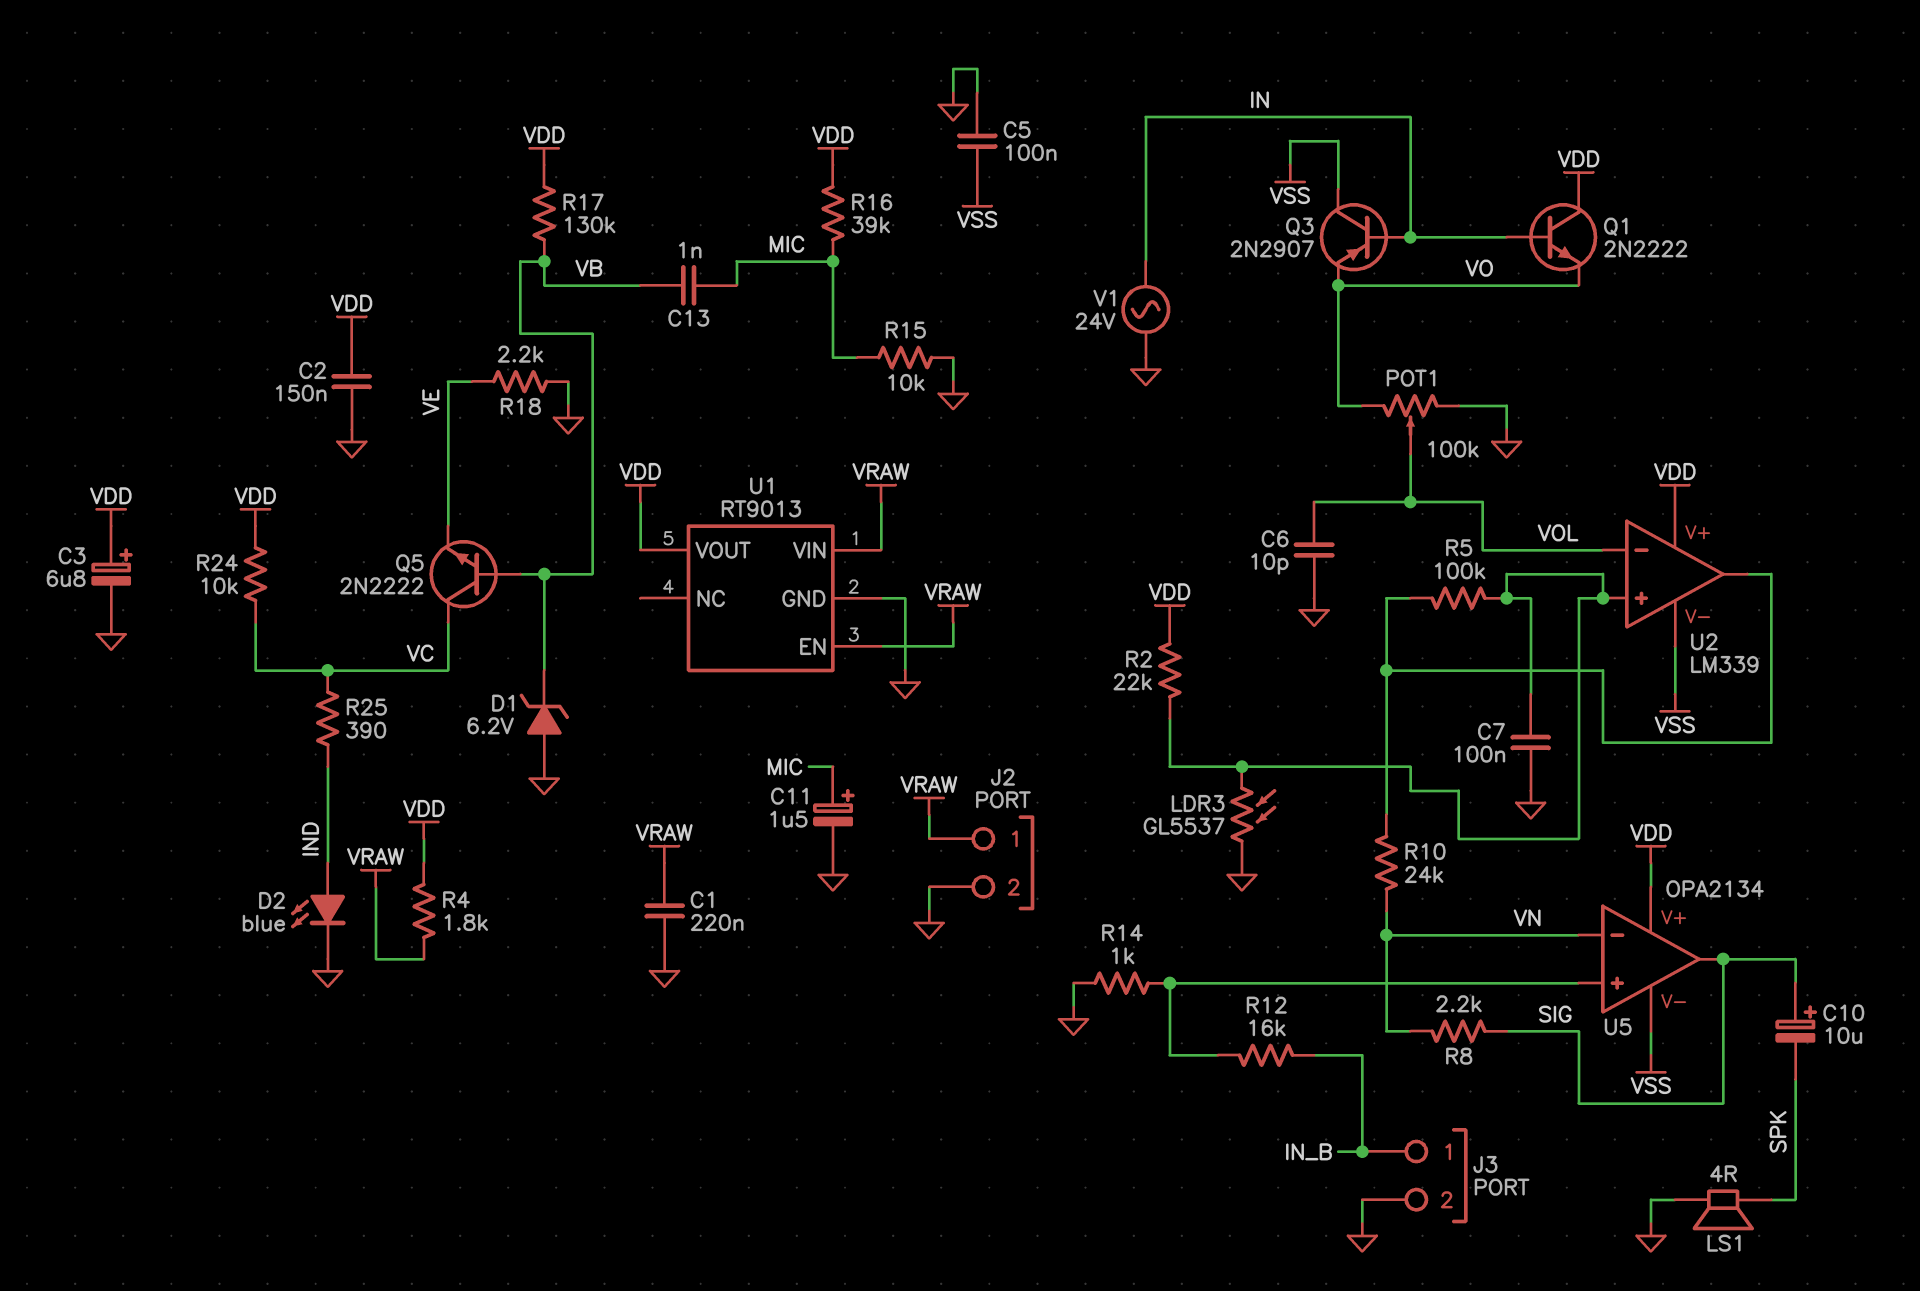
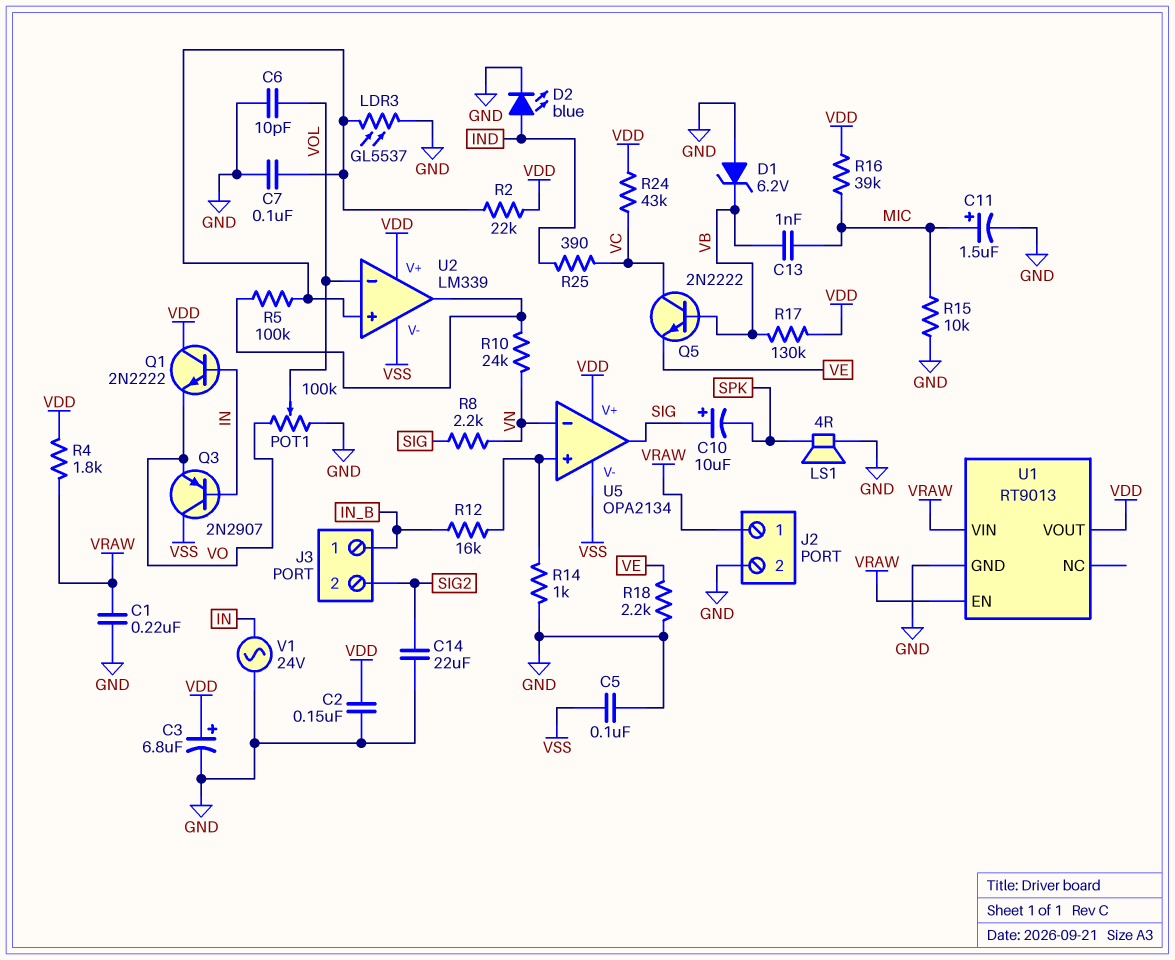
C14: none -> 22uF (GND, SIG2)
J3 pin 2: GND -> SIG2
R24: 10k (VC, VDD) -> 43k (VC, VDD)

